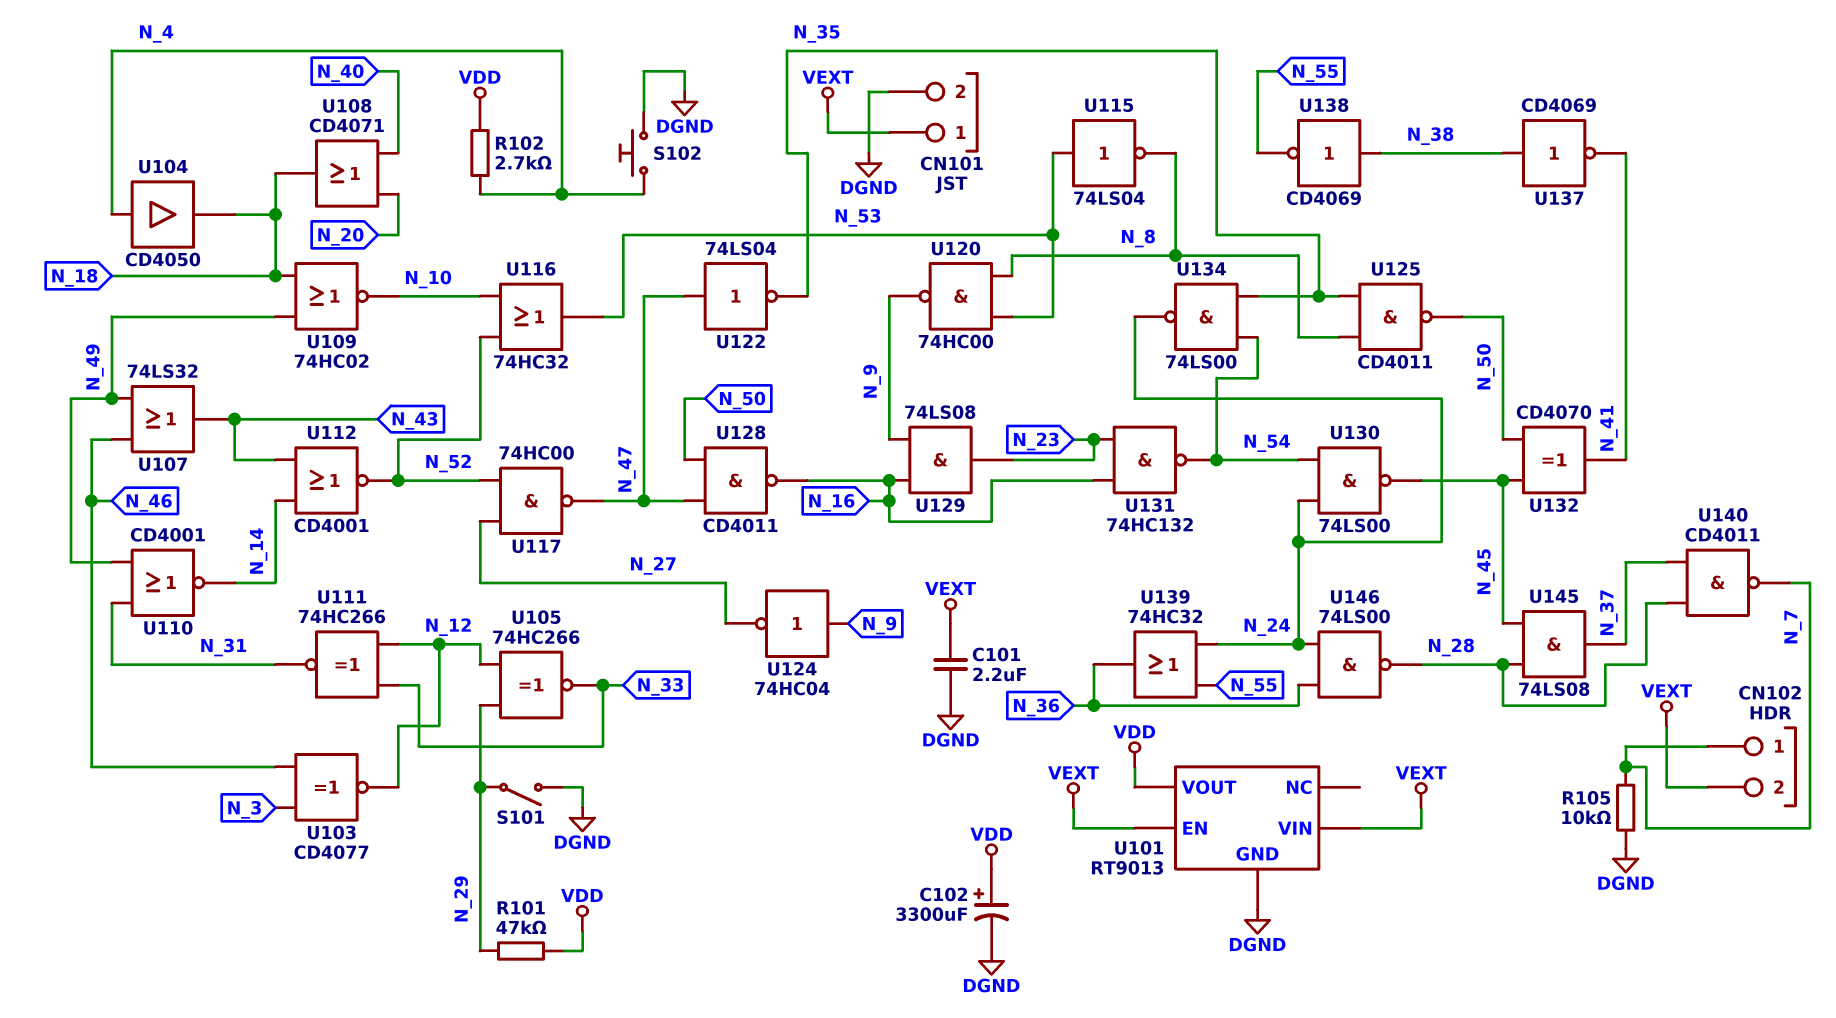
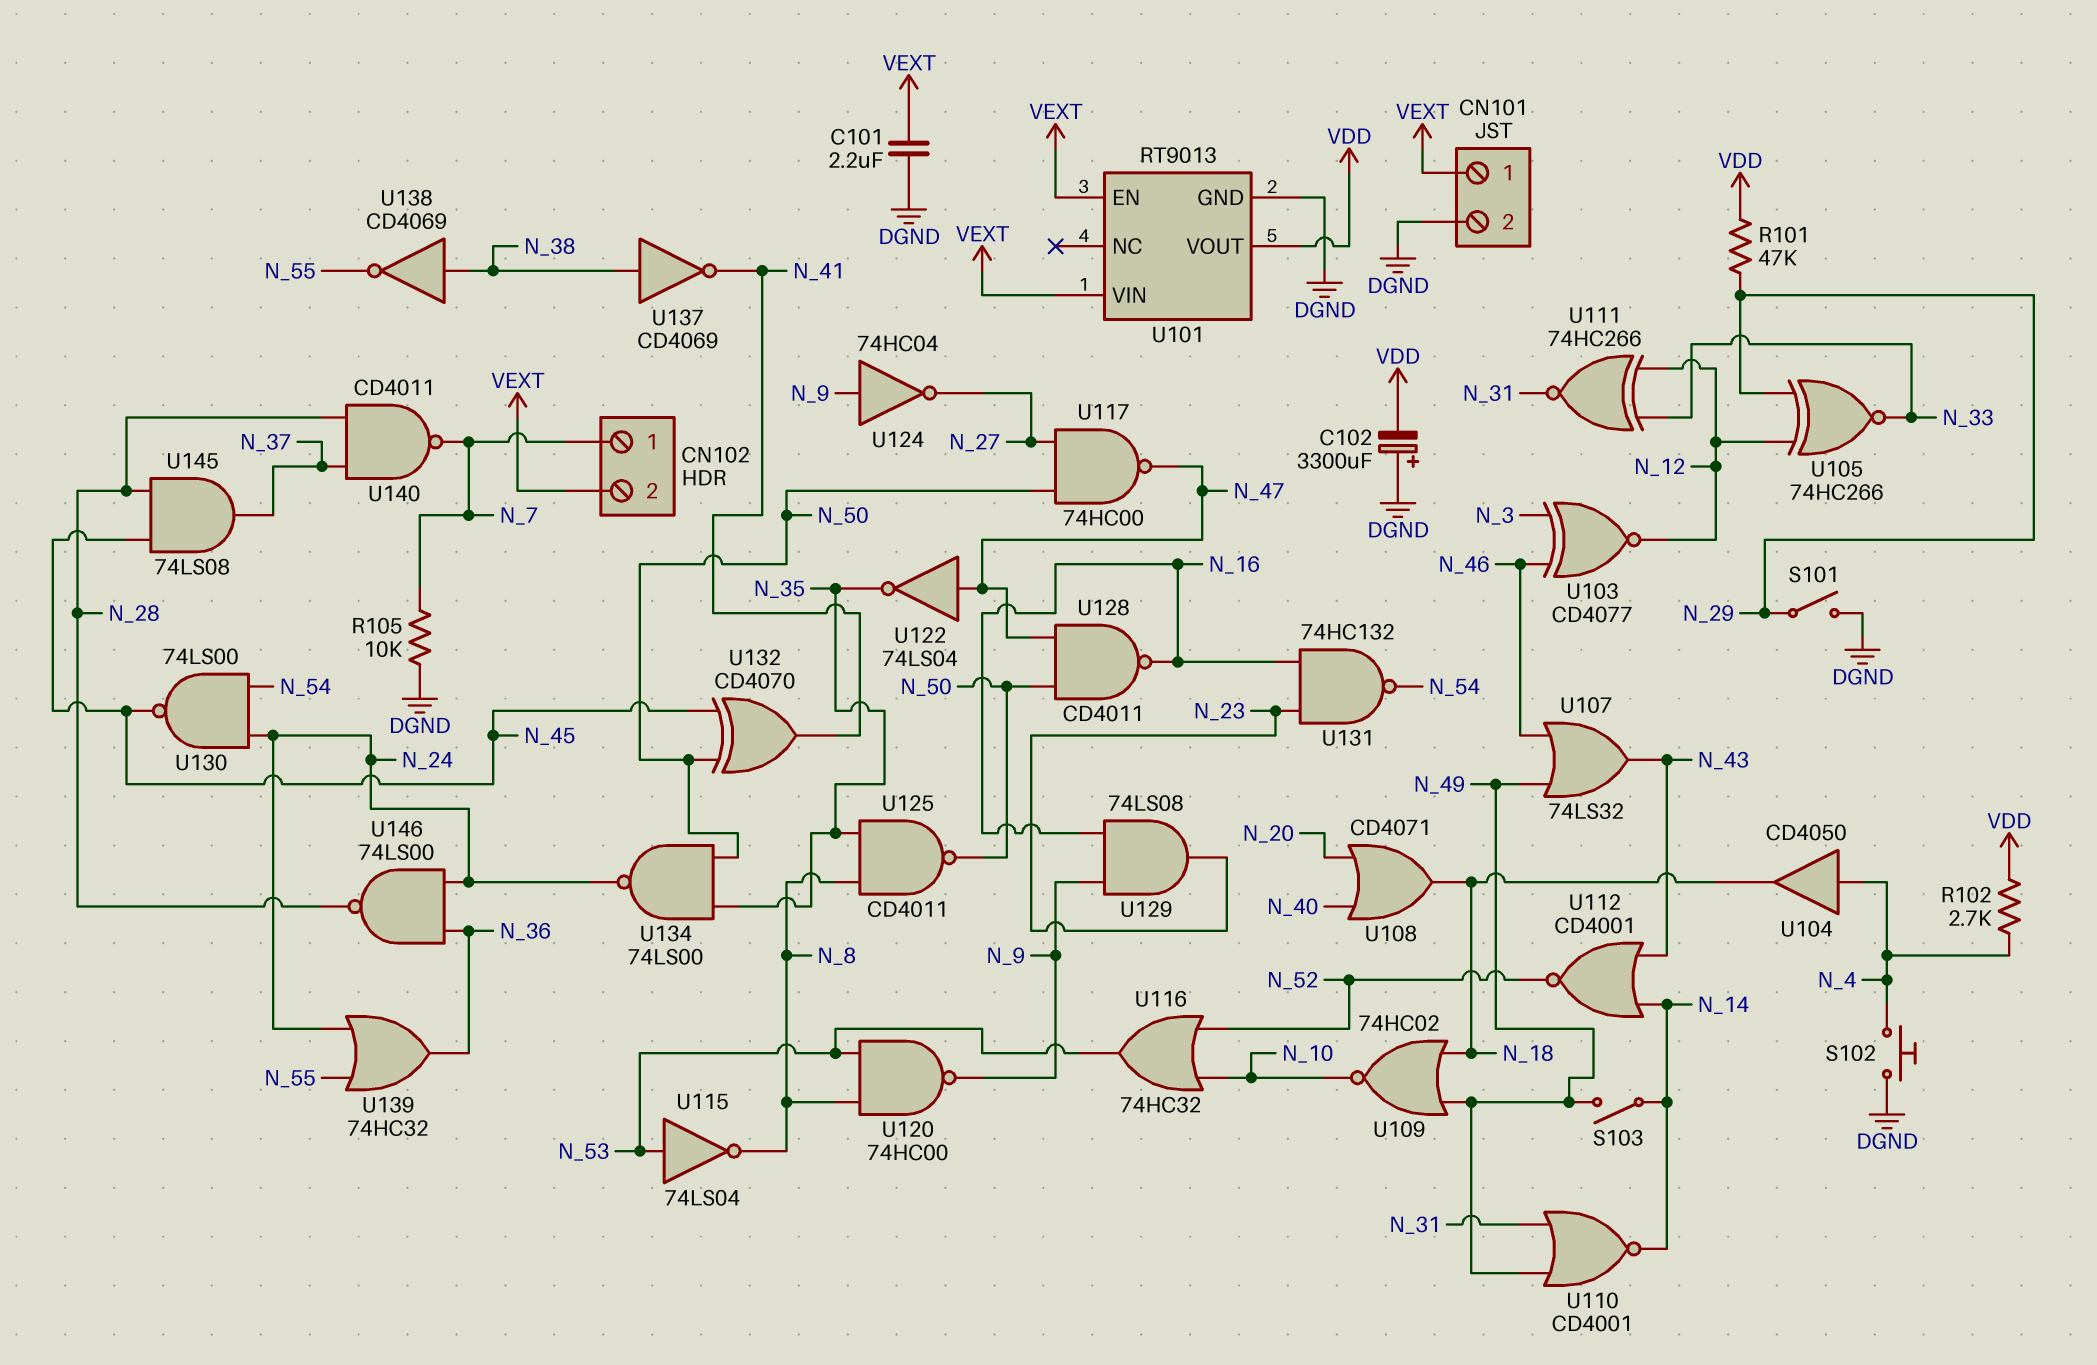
C102: 3300uF (plus VDD, minus DGND) -> 3300uF (plus DGND, minus VDD)
S103: none -> switch (N_14, N_49)
U117: NAND 74HC00 (in N_27, in N_52, out N_47) -> NAND 74HC00 (in N_27, in N_50, out N_47)
U134: NAND 74LS00 (in N_35, in N_54, out N_24) -> NAND 74LS00 (in N_35, in N_50, out N_24)

